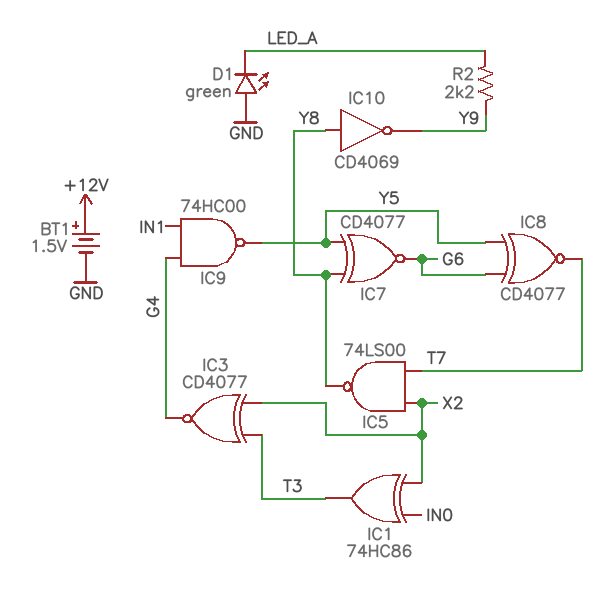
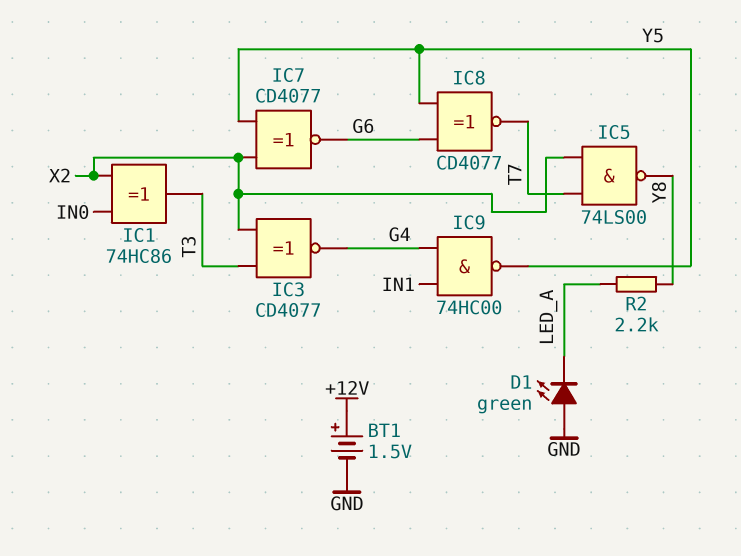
IC7: XNOR CD4077 (in Y5, in Y8, out G6) -> XNOR CD4077 (in X2, in Y5, out G6)
IC10: NOT CD4069 (in Y8, out Y9) -> none
R2: 2.2k (LED_A, Y9) -> 2.2k (LED_A, Y8)

